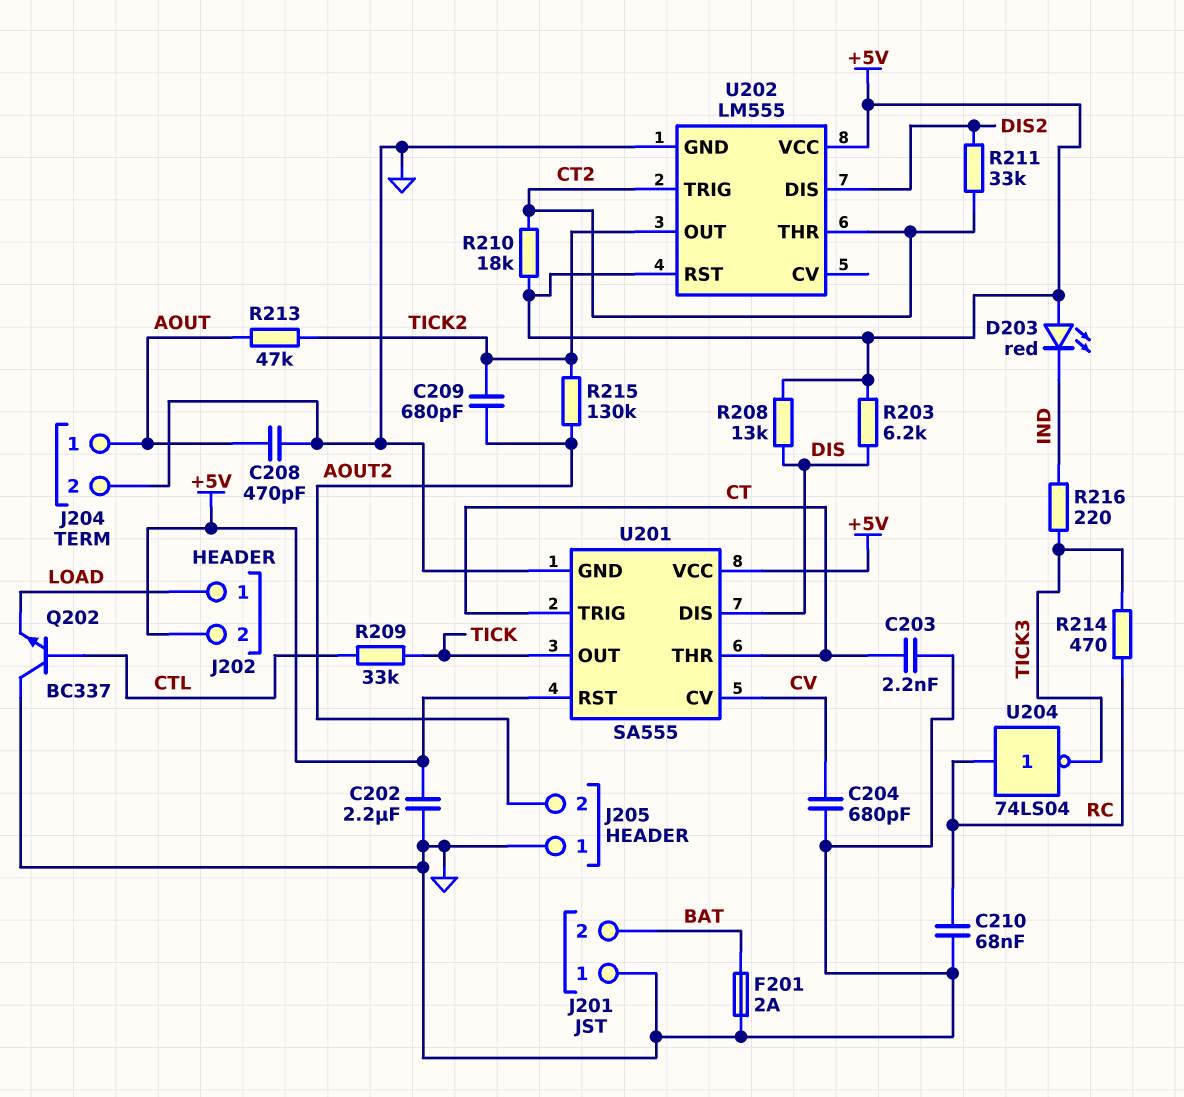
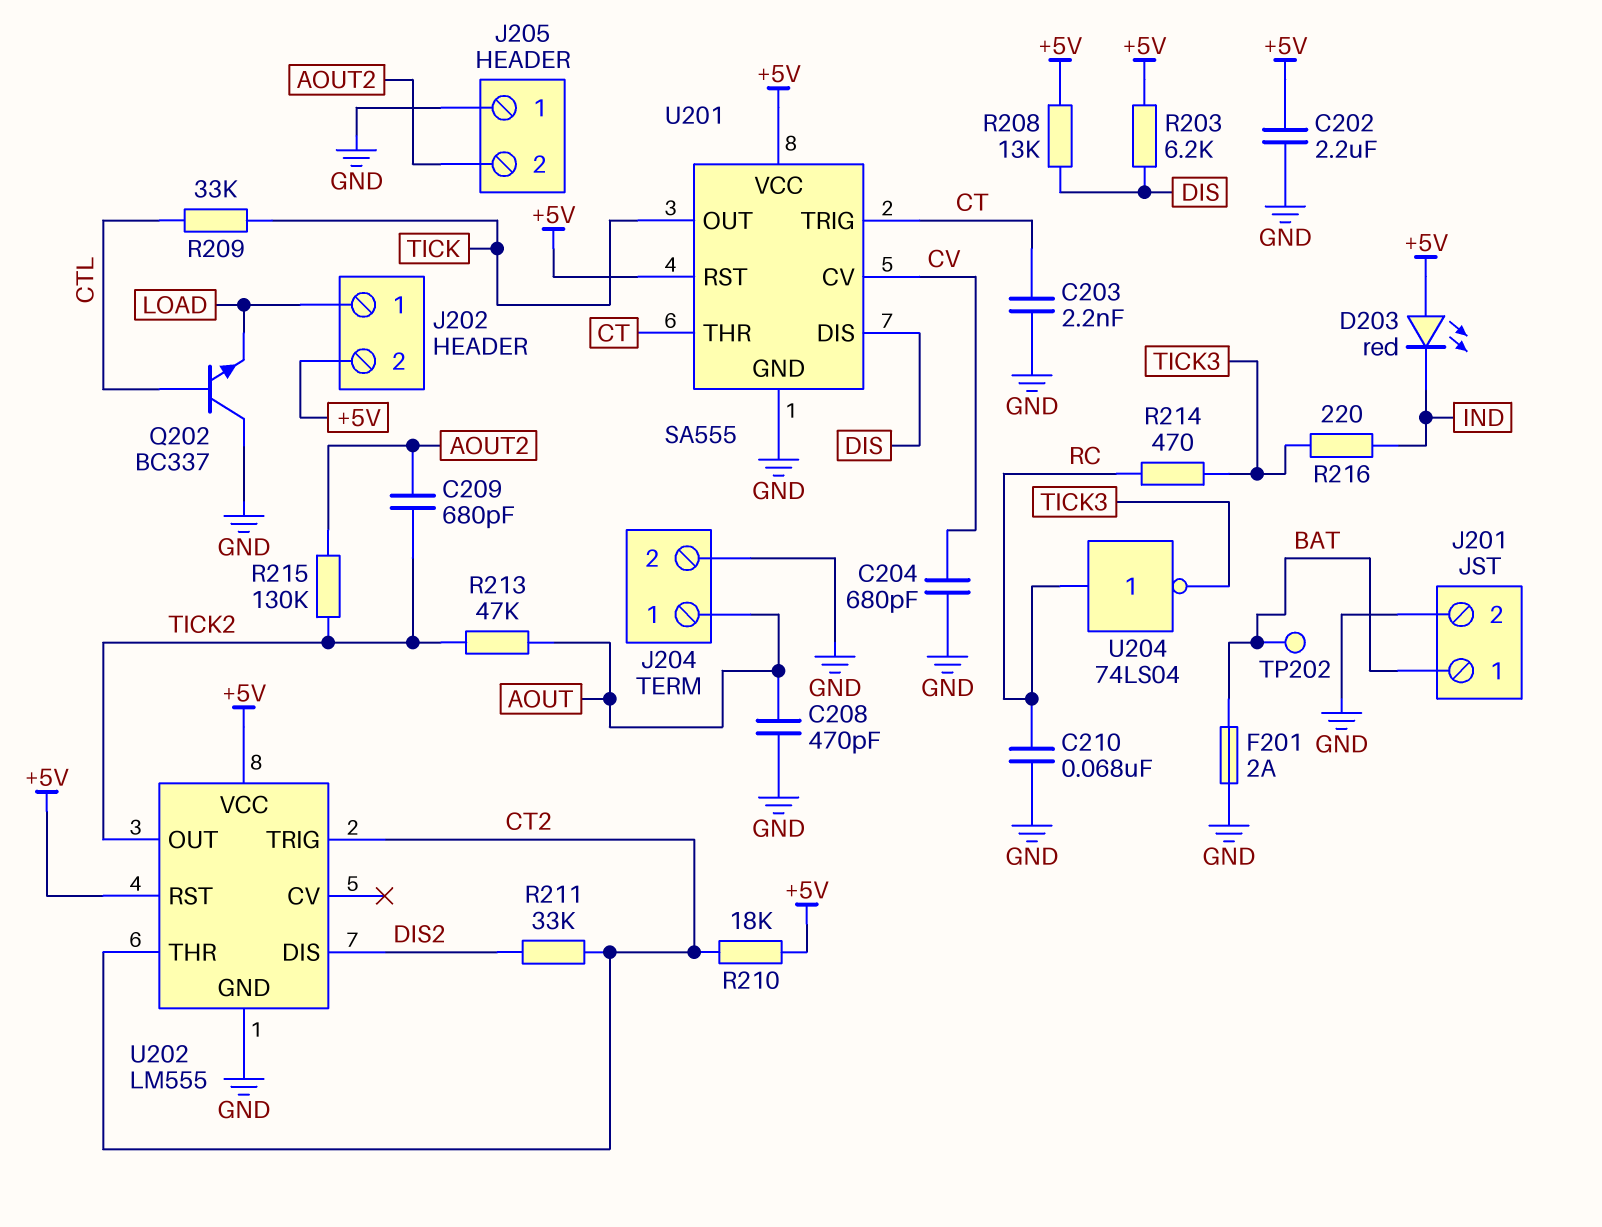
J201 pin 1: GND -> BAT
J201 pin 2: BAT -> GND
TP202: none -> test point (BAT)

